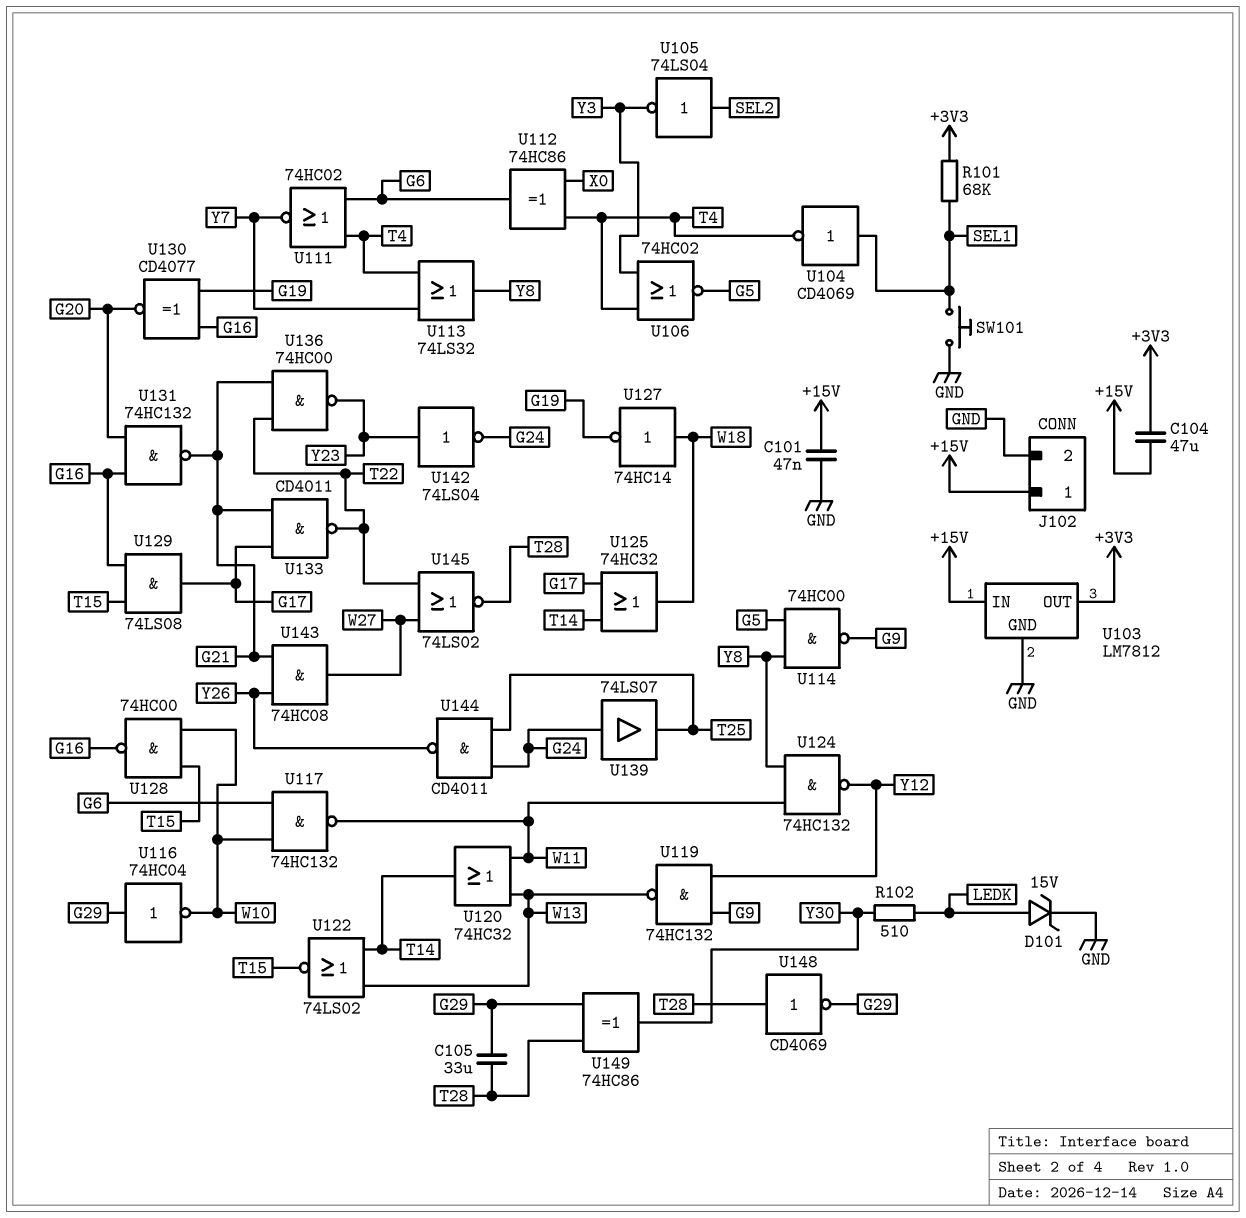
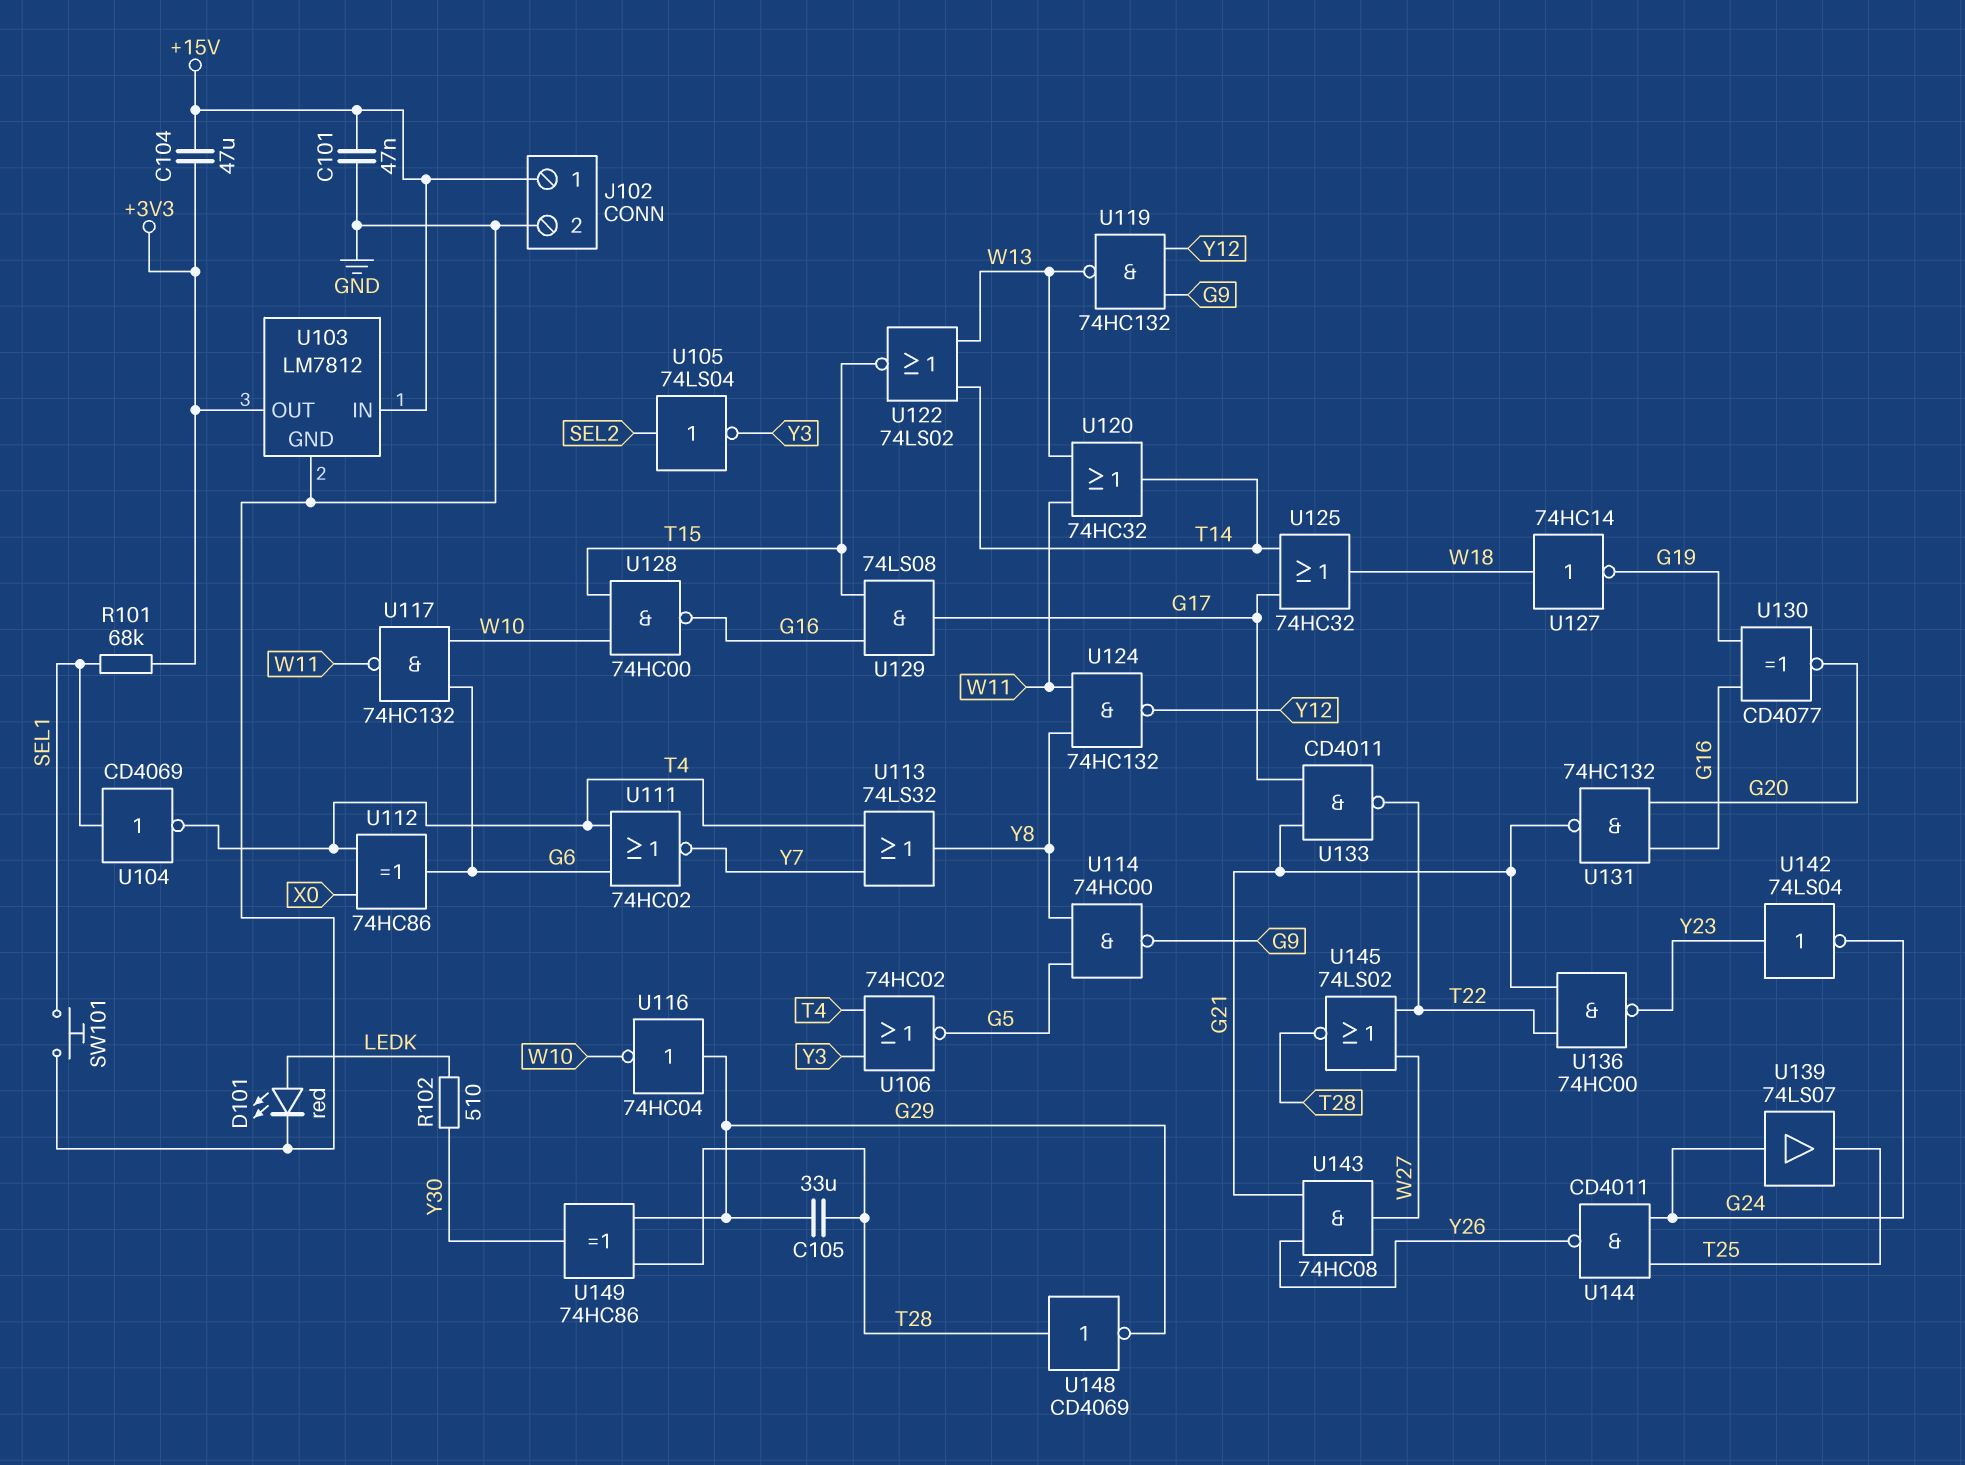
D101: zener 15V (A LEDK, K GND) -> LED red (A LEDK, K GND)

